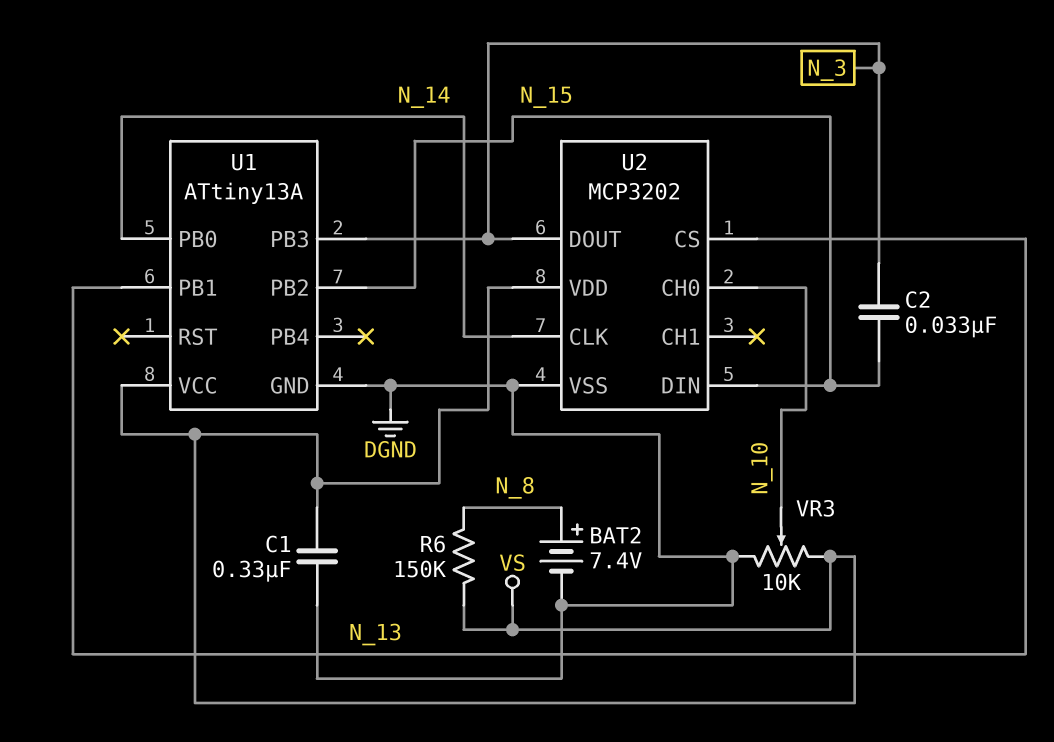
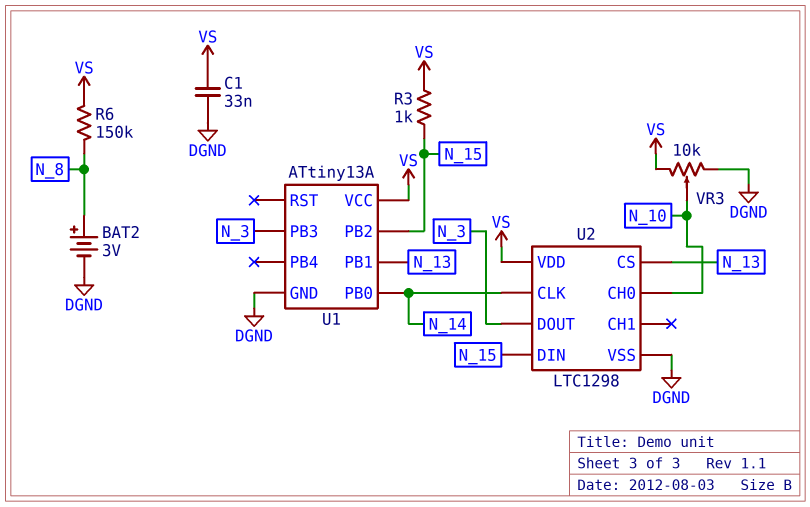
BAT2: 7.4V (plus N_8, minus DGND) -> 3V (plus N_8, minus DGND)
C1: 330nF (DGND, VS) -> 33nF (DGND, VS)
C2: 33nF (N_3, N_15) -> none
R3: none -> 1k (N_15, VS)
U2: MCP3202 -> LTC1298

